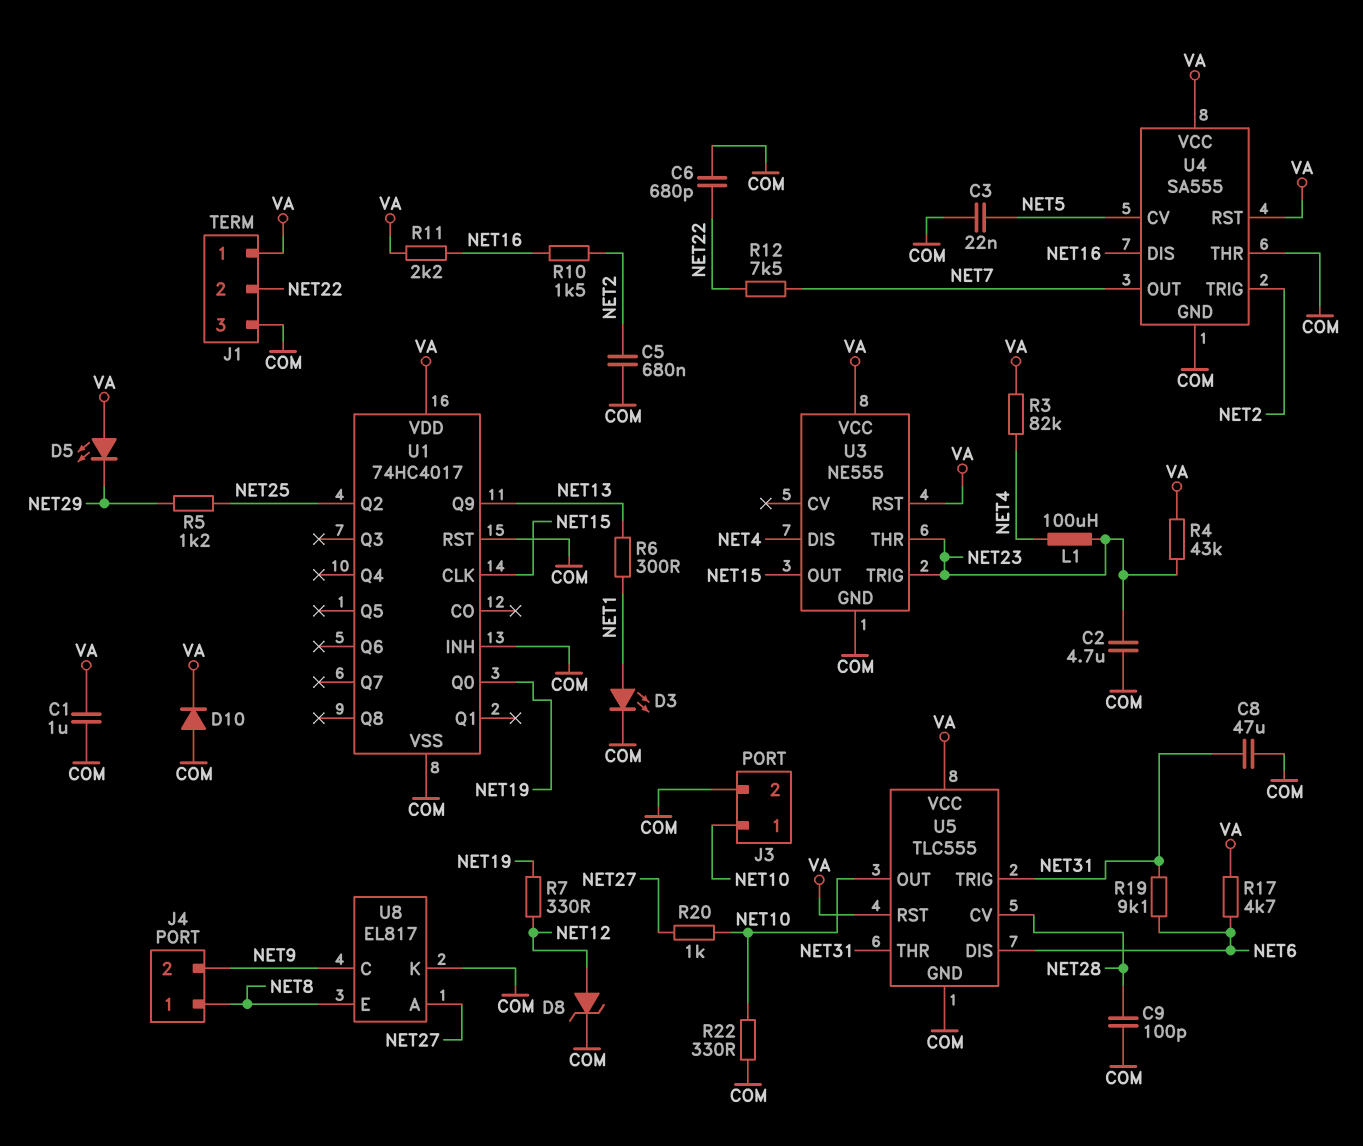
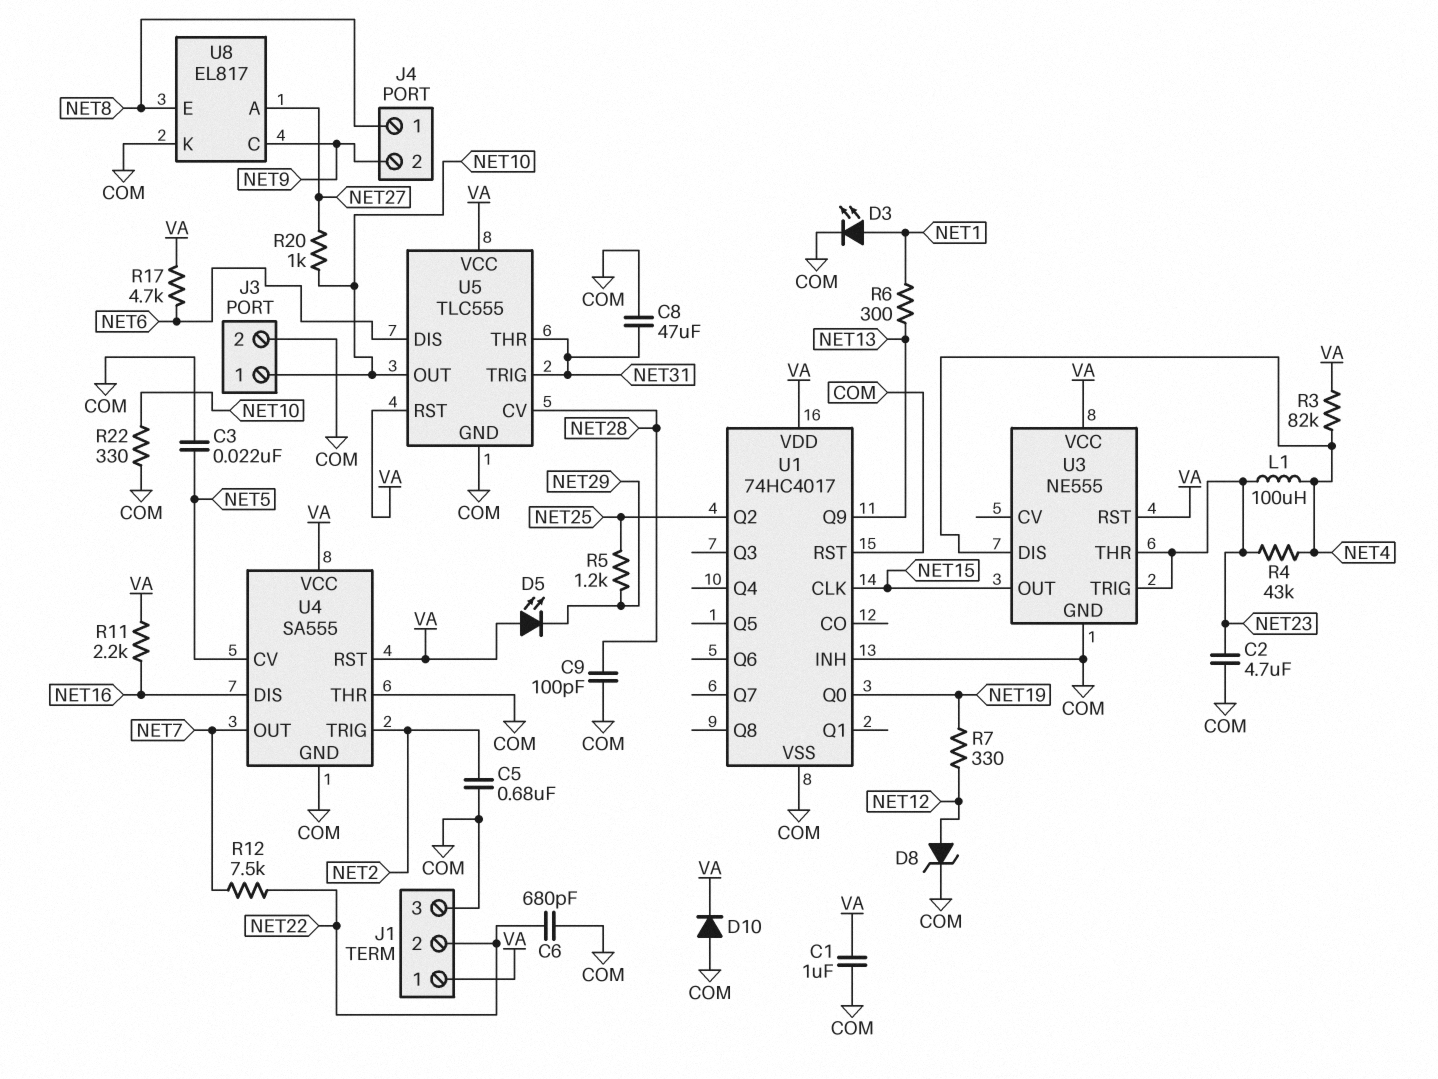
R4: 43k (NET23, VA) -> 43k (NET4, NET23)
R10: 1.5k (NET2, NET16) -> none
R19: 9.1k (NET6, NET31) -> none

